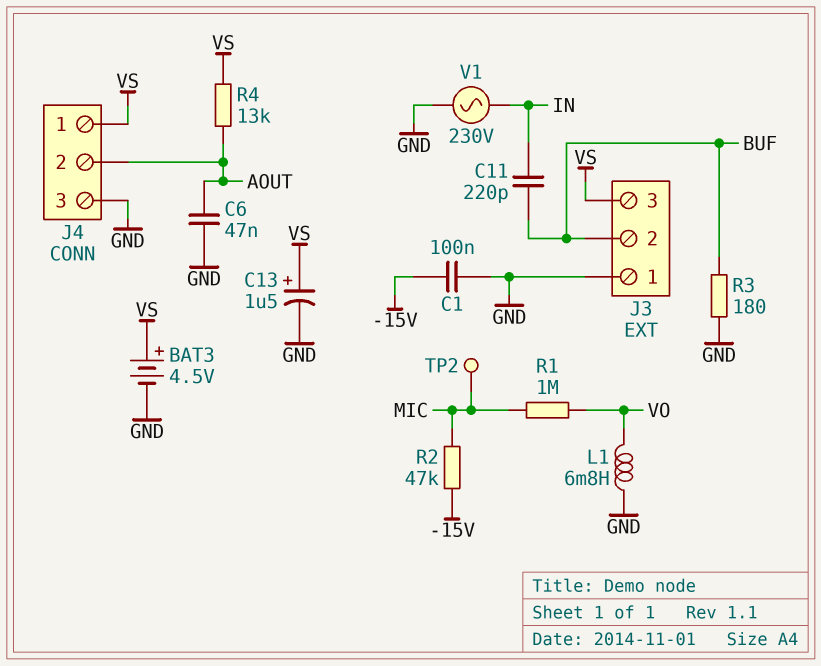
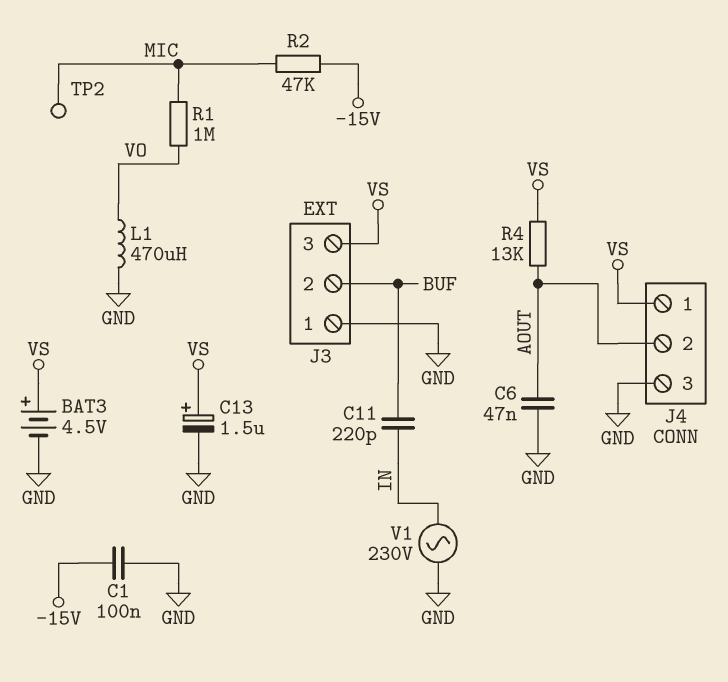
L1: 6.8mH (GND, VO) -> 470uH (GND, VO)
R3: 180 (BUF, GND) -> none

